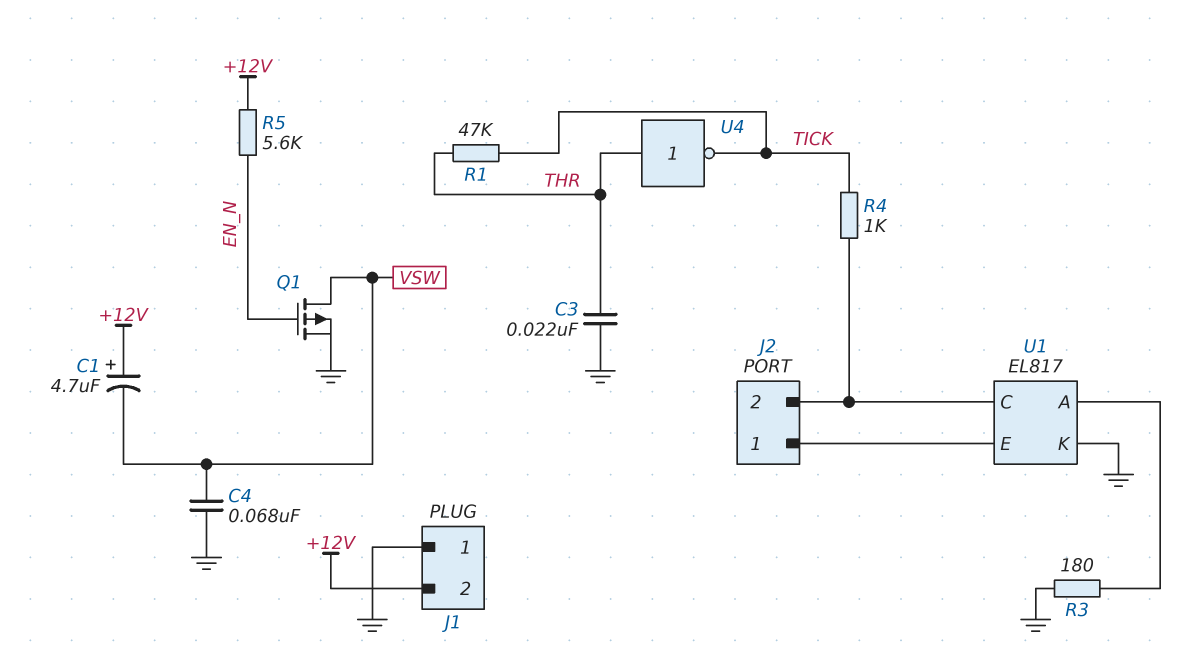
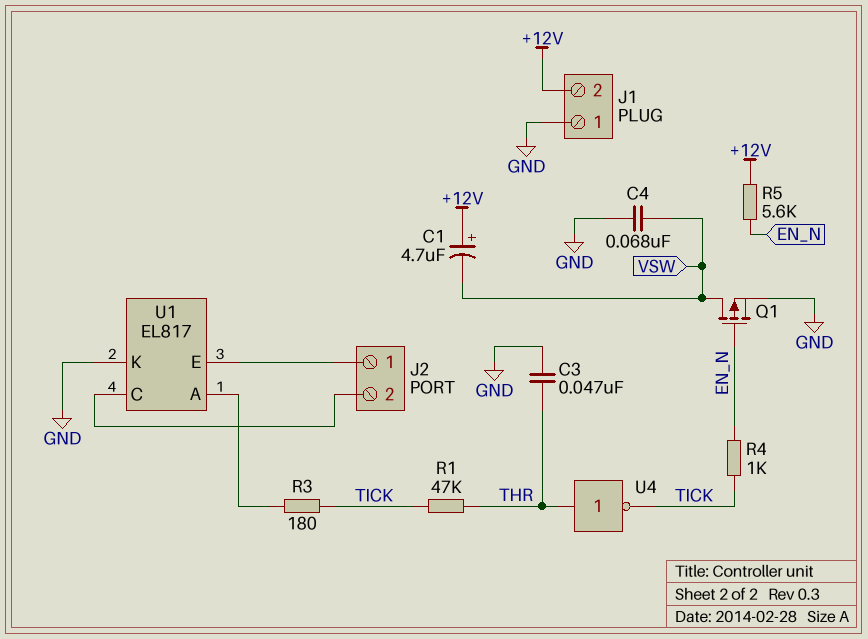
C3: 22nF (GND, THR) -> 47nF (GND, THR)
R3: 180 (GND, U1/A) -> 180 (TICK, U1/A)
R4: 1k (J2/2, TICK) -> 1k (EN_N, TICK)

